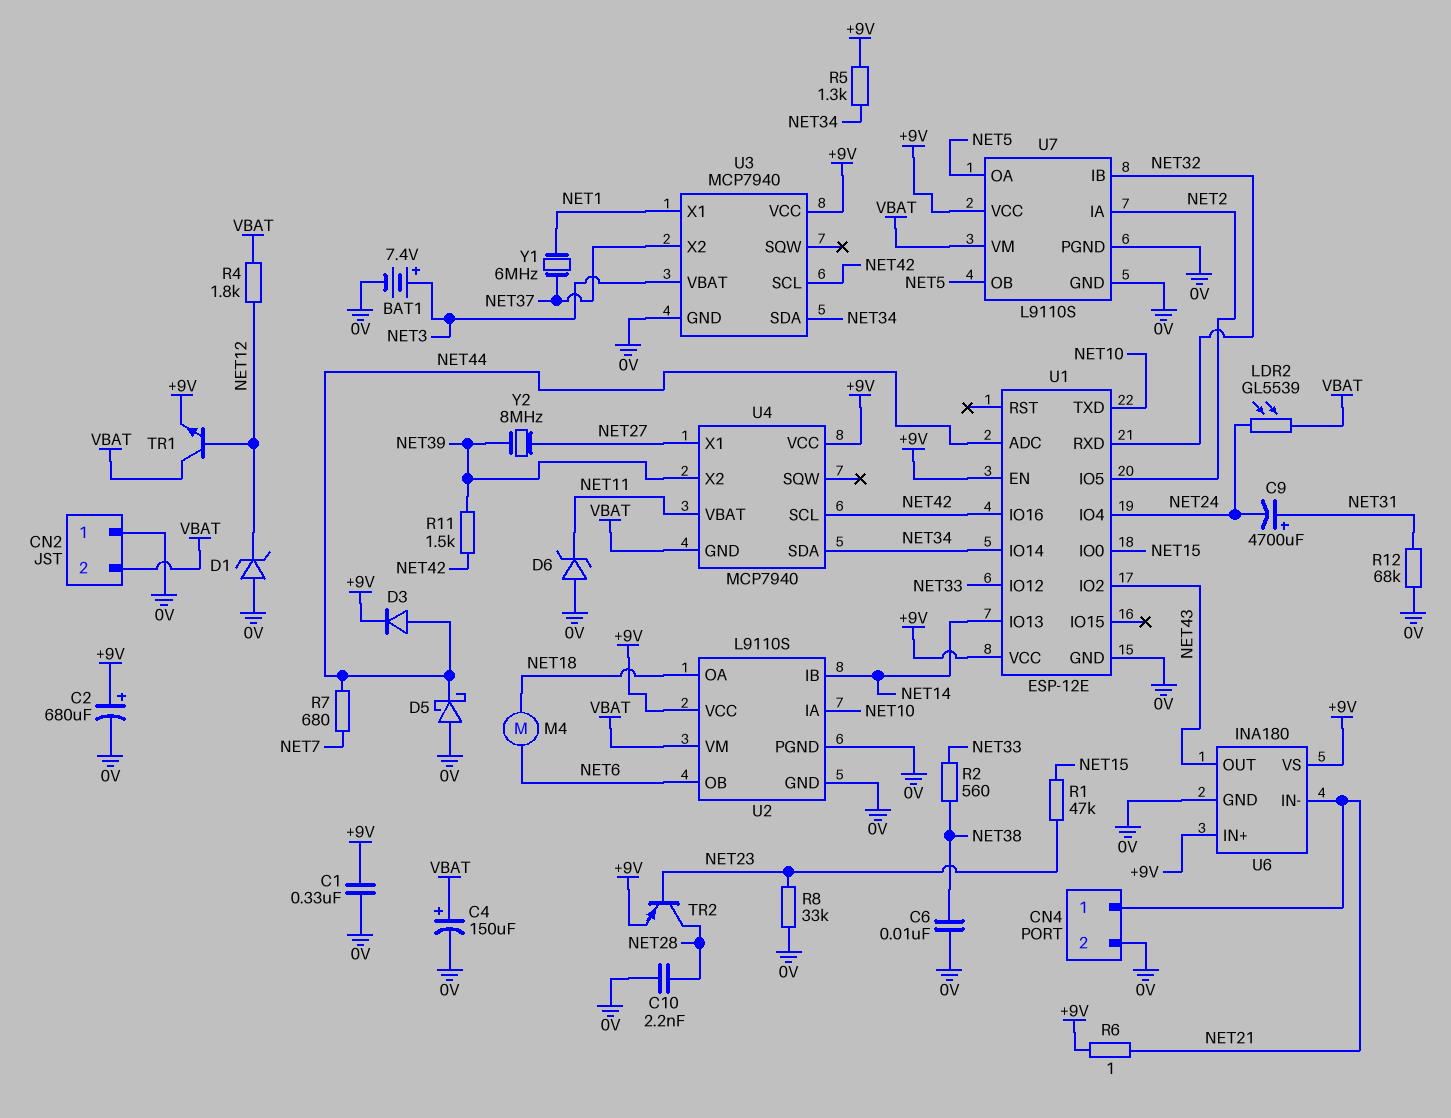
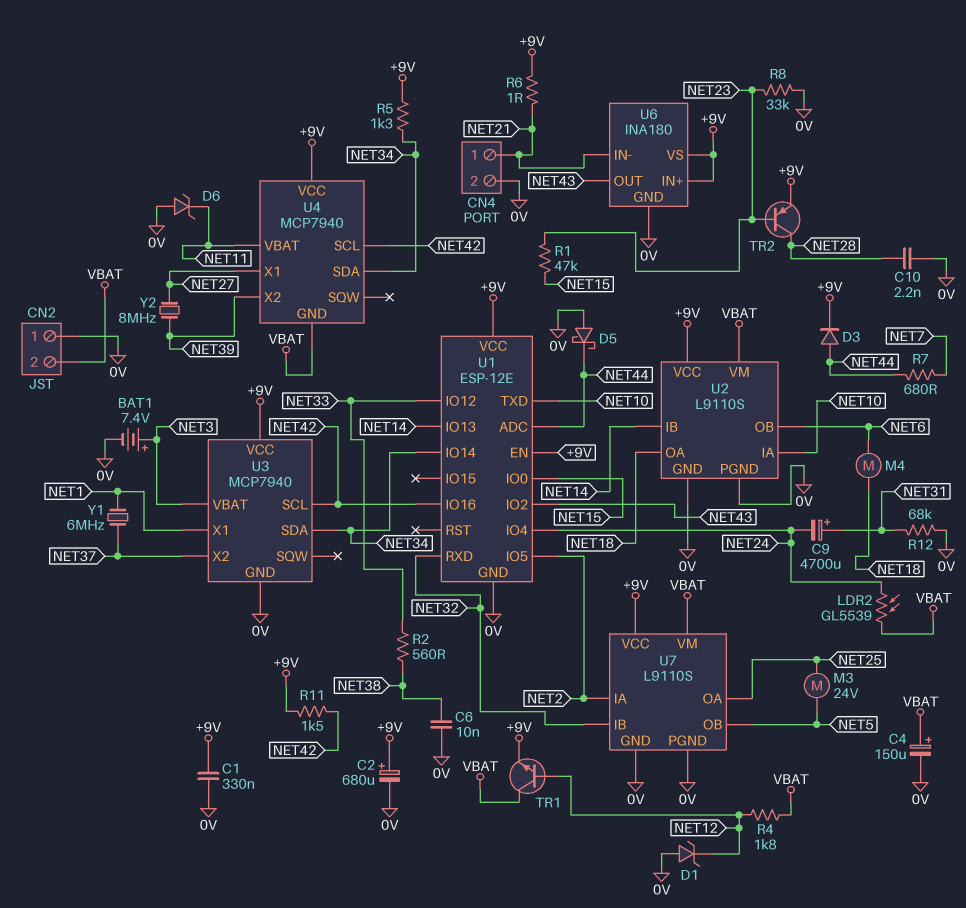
M3: none -> motor 24V (NET5, NET25)
R11: 1.5k (NET39, NET42) -> 1.5k (+9V, NET42)
U7 pin OA: NET5 -> NET25

